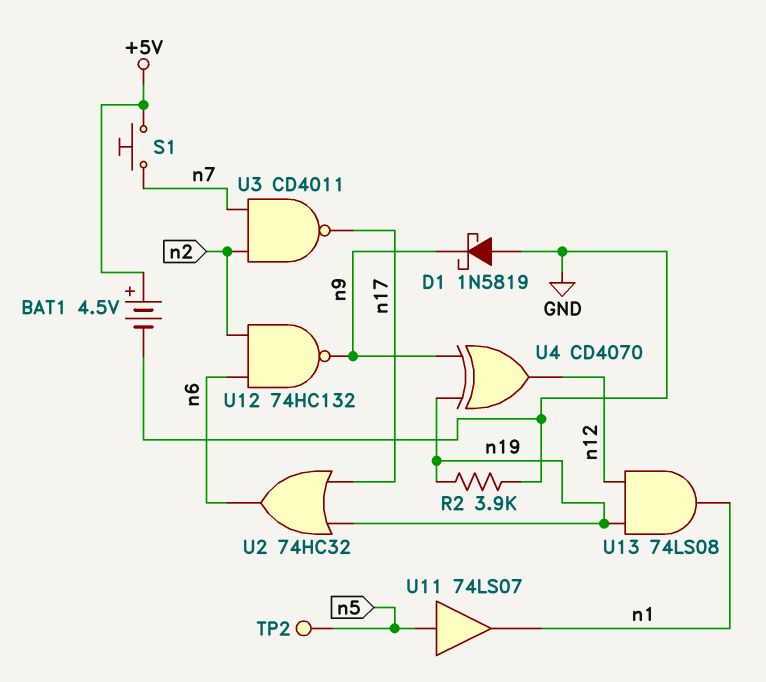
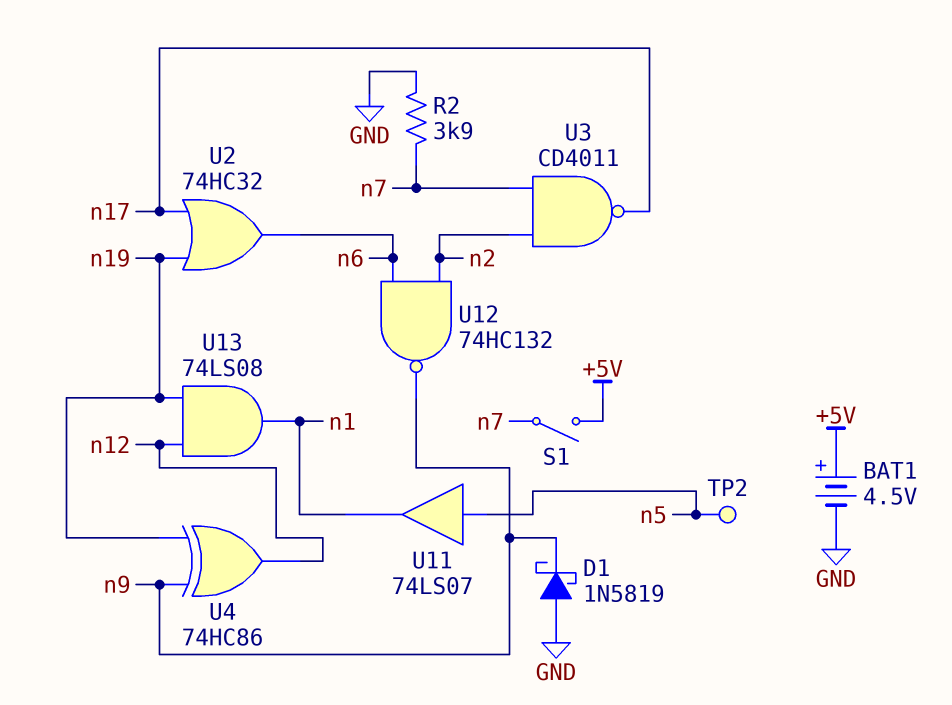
R2: 3.9k (GND, n19) -> 3.9k (GND, n7)
S1: button (+5V, n7) -> switch (+5V, n7)
U4: XOR CD4070 (in n9, in n19, out n12) -> XOR 74HC86 (in n9, in n19, out n12)

